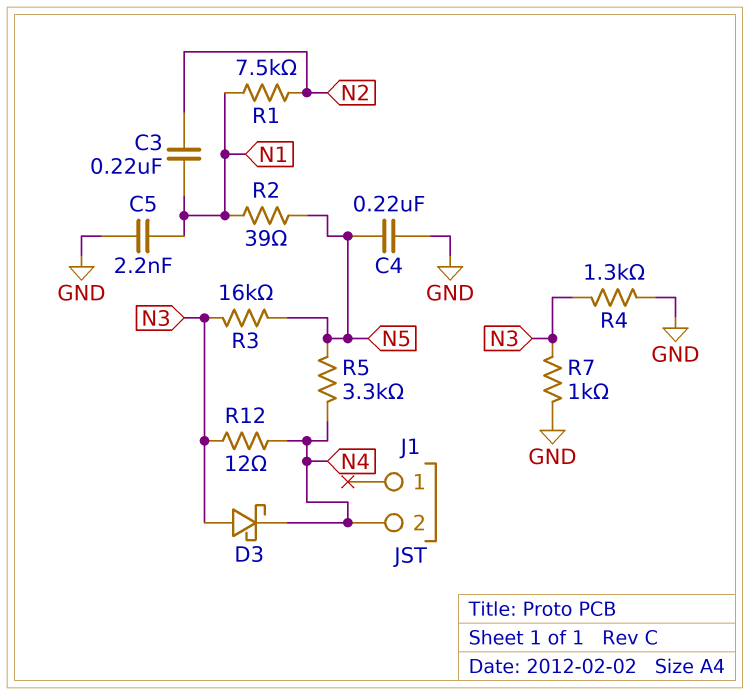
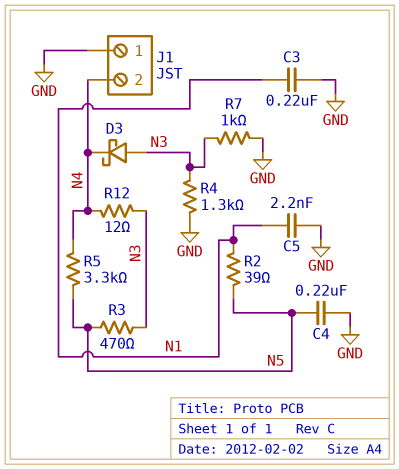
C3: 220nF (N1, N2) -> 220nF (GND, N1)
J1 pin 1: none -> GND
R1: 7.5k (N1, N2) -> none
R3: 16k (N3, N5) -> 470 (N3, N5)

